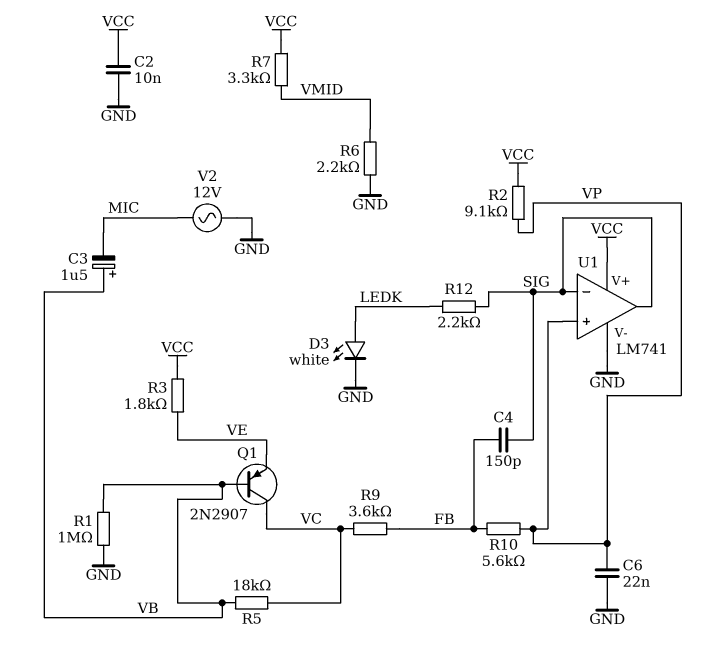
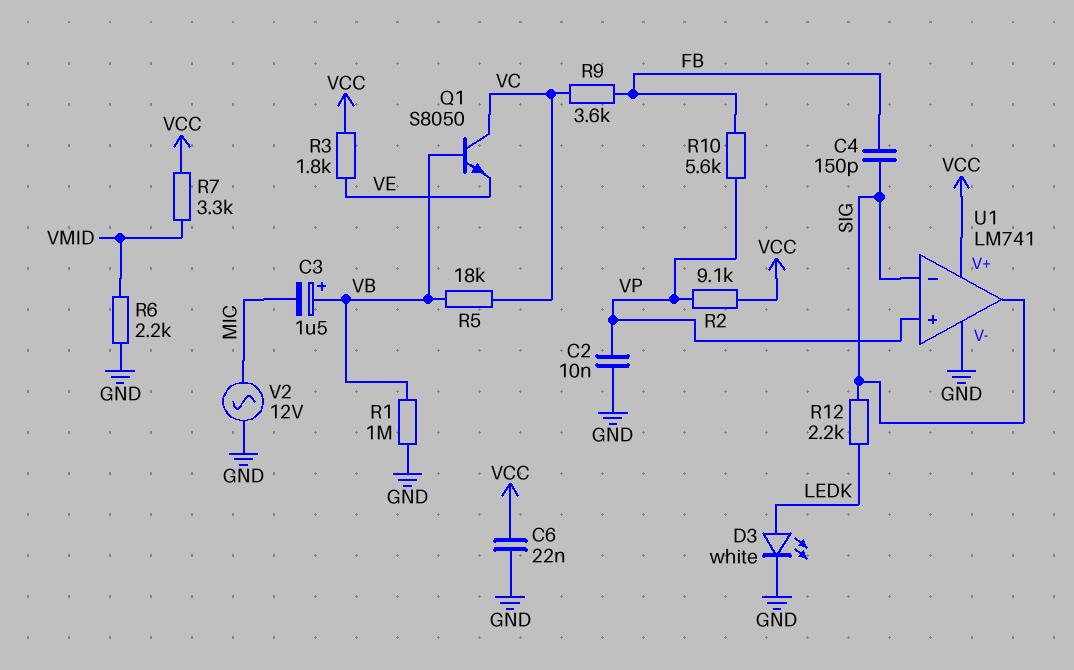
C2: 10nF (GND, VCC) -> 10nF (GND, VP)
C6: 22nF (GND, VP) -> 22nF (GND, VCC)
Q1: PNP 2N2907 (B VB, C VC, E VE) -> NPN S8050 (B VB, C VC, E VE)

